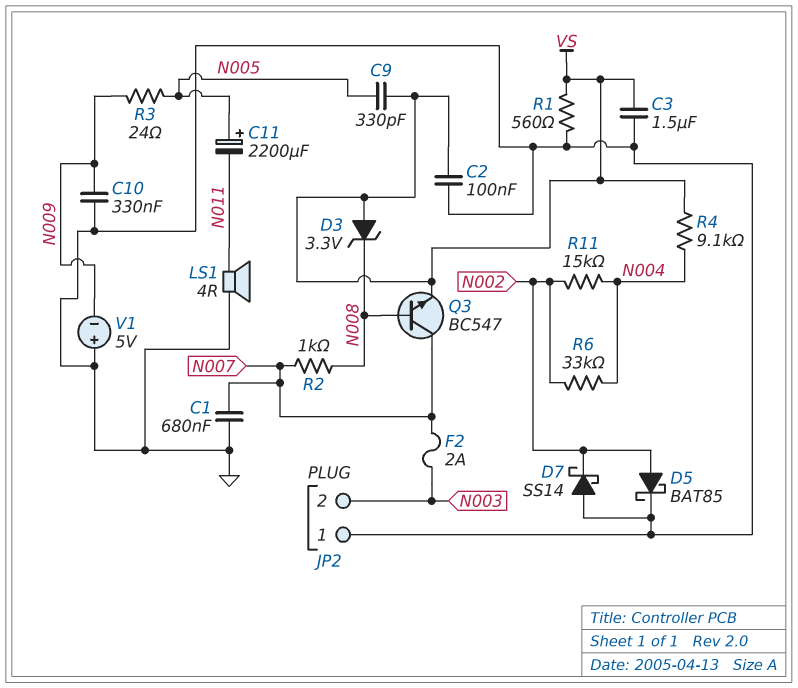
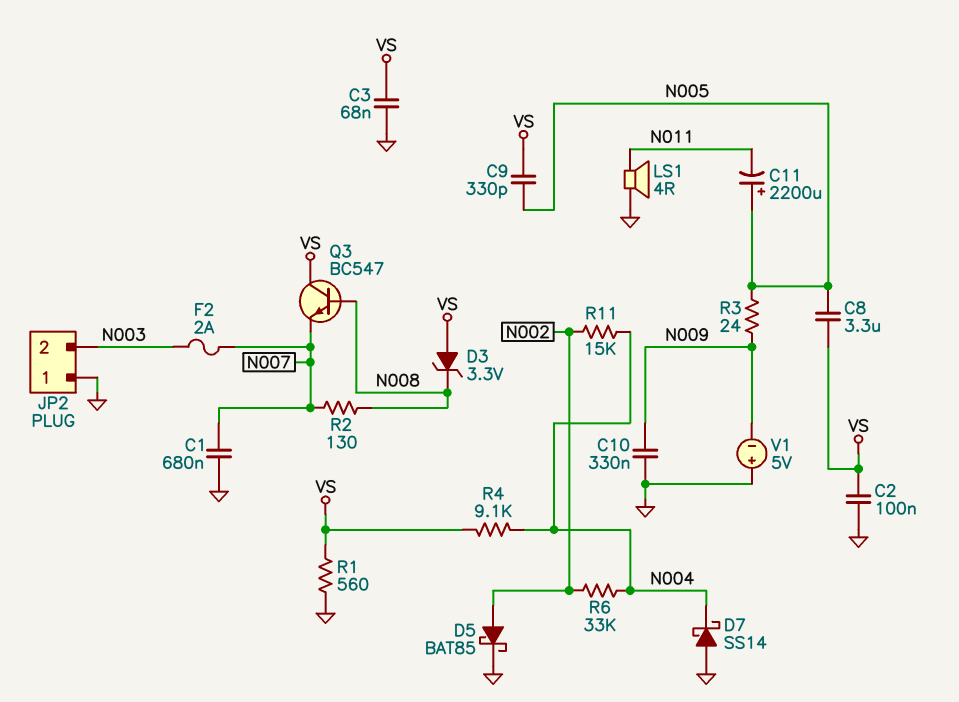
C3: 1.5uF (GND, VS) -> 68nF (GND, VS)
C8: none -> 3.3uF (N005, VS)
D7: schottky SS14 (A GND, K N002) -> schottky SS14 (A GND, K N004)
Q3: NPN BC547 (B N008, C N007, E VS) -> NPN BC547 (B N008, C VS, E N007)
R2: 1k (N007, N008) -> 130 (N007, N008)

